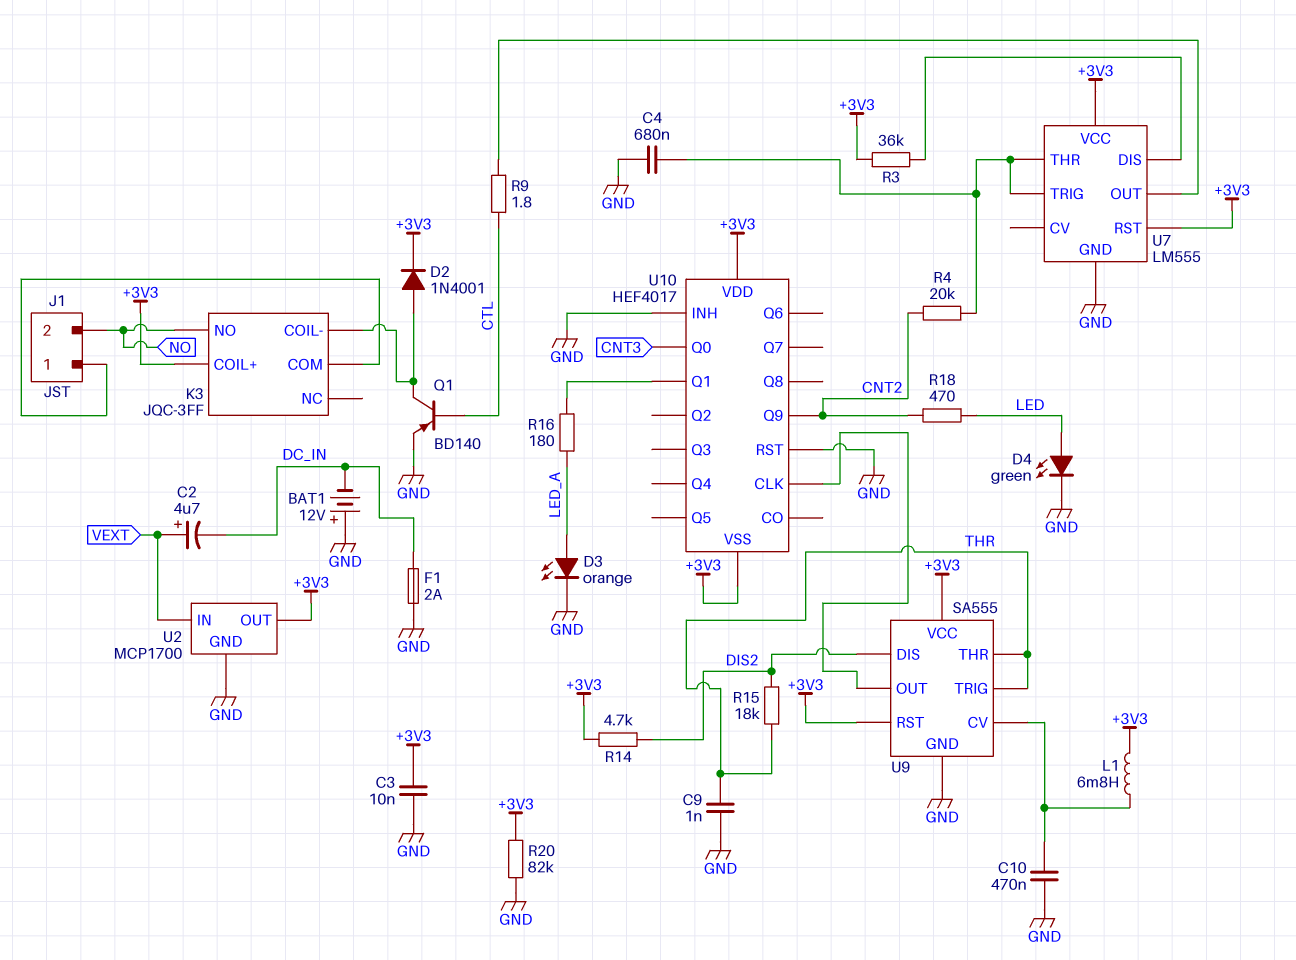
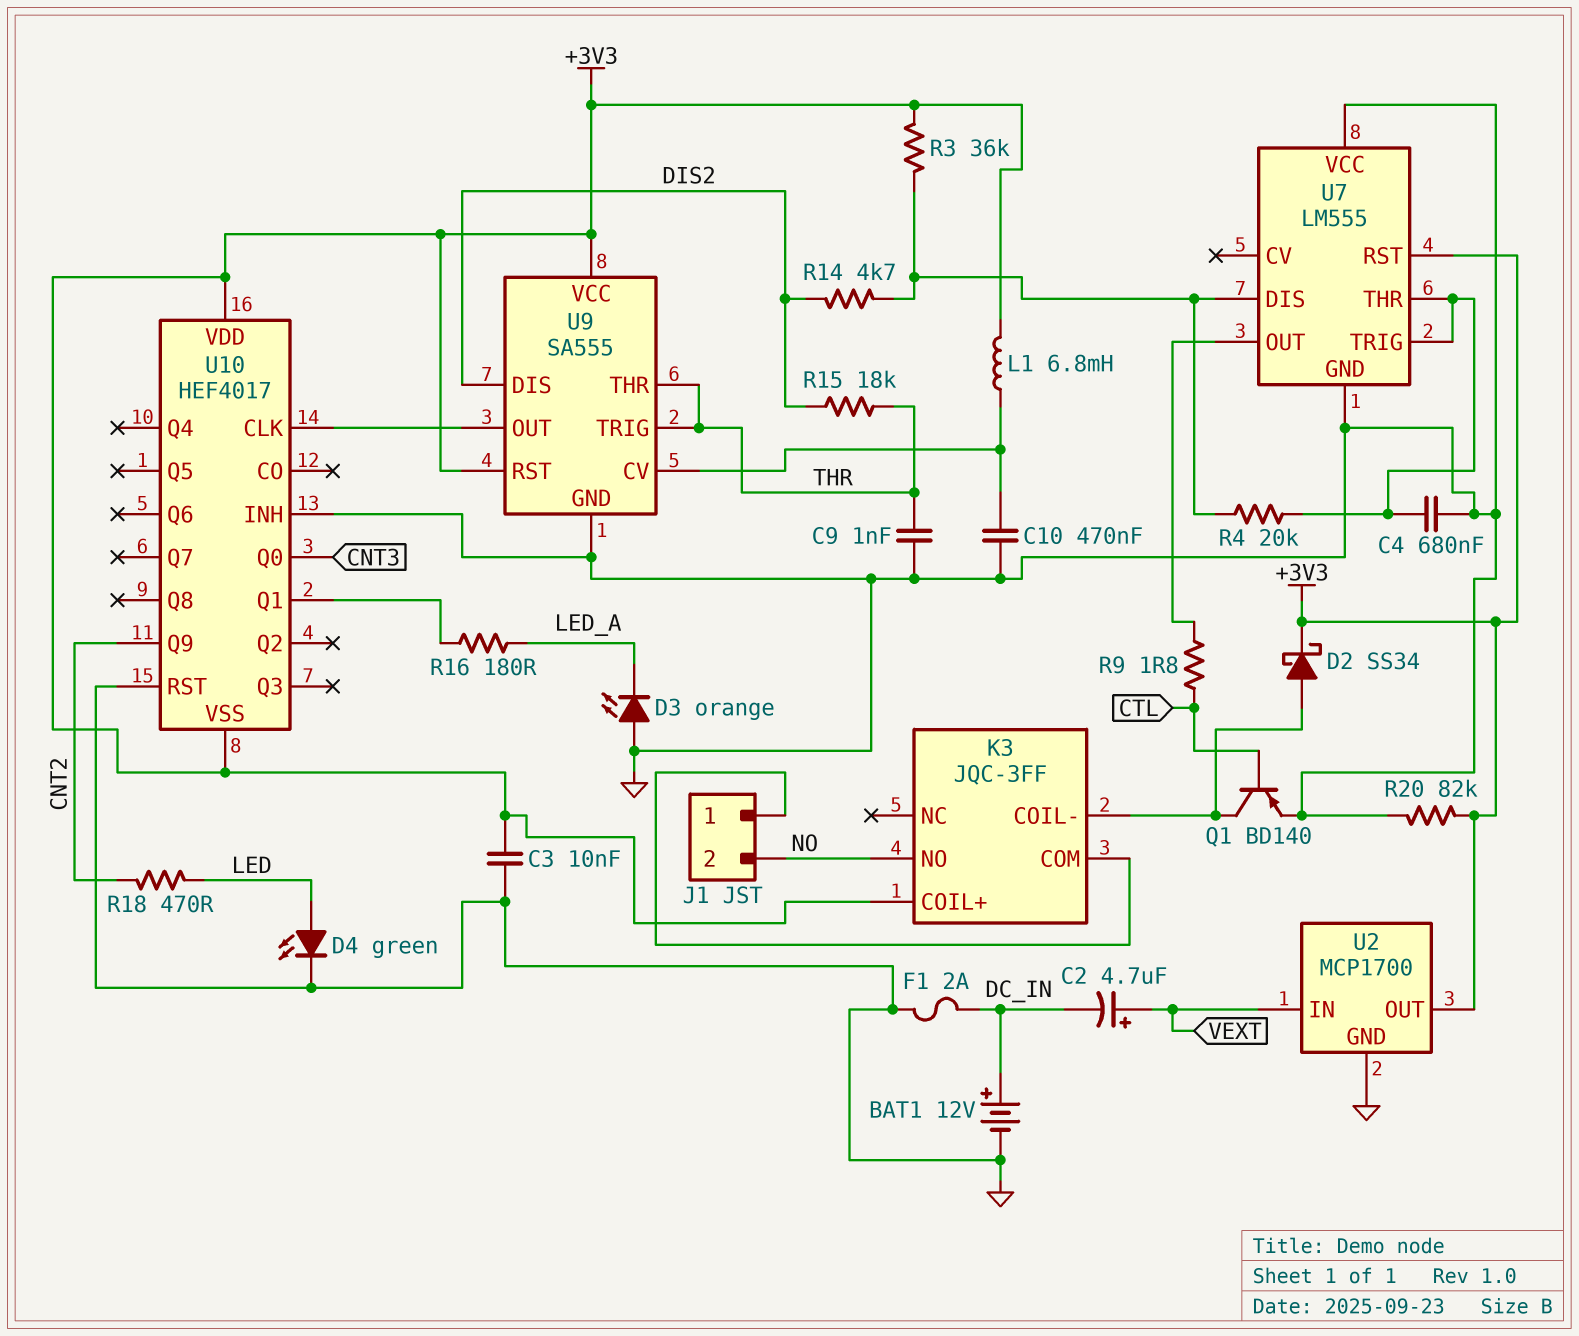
BAT1: 12V (plus GND, minus DC_IN) -> 12V (plus DC_IN, minus GND)
D2: diode 1N4001 (A K3/COIL-, K +3V3) -> schottky SS34 (A K3/COIL-, K +3V3)
D3: LED orange (A LED_A, K GND) -> LED orange (A GND, K LED_A)
R4: 20k (CNT2, U7/THR) -> 20k (U7/DIS, U7/THR)
R14: 4.7k (+3V3, DIS2) -> 4.7k (DIS2, U7/DIS)
U7 pin VCC: +3V3 -> GND

